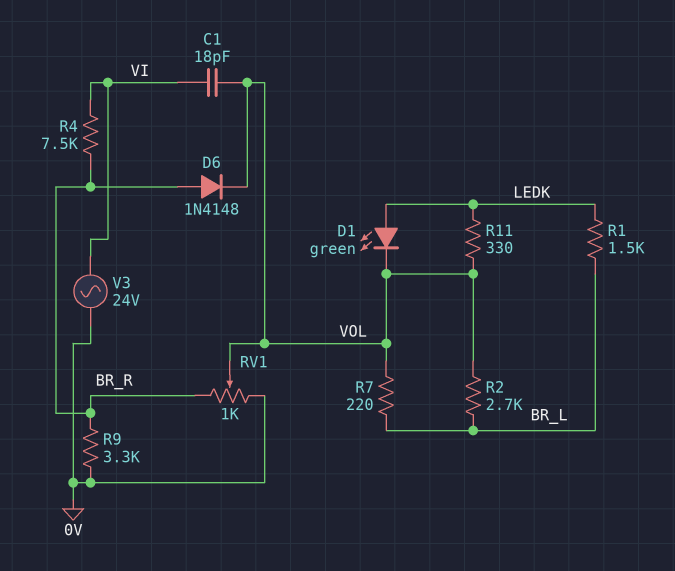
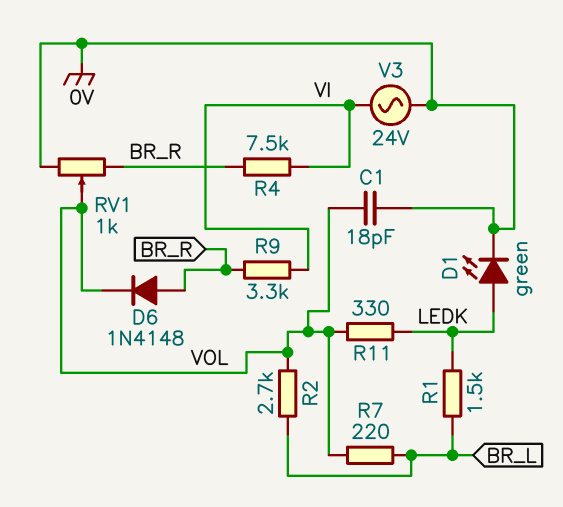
C1: 18pF (VI, VOL) -> 18pF (0V, VOL)
D1: LED green (A LEDK, K VOL) -> LED green (A LEDK, K 0V)
R9: 3.3k (0V, BR_R) -> 3.3k (BR_R, VI)

